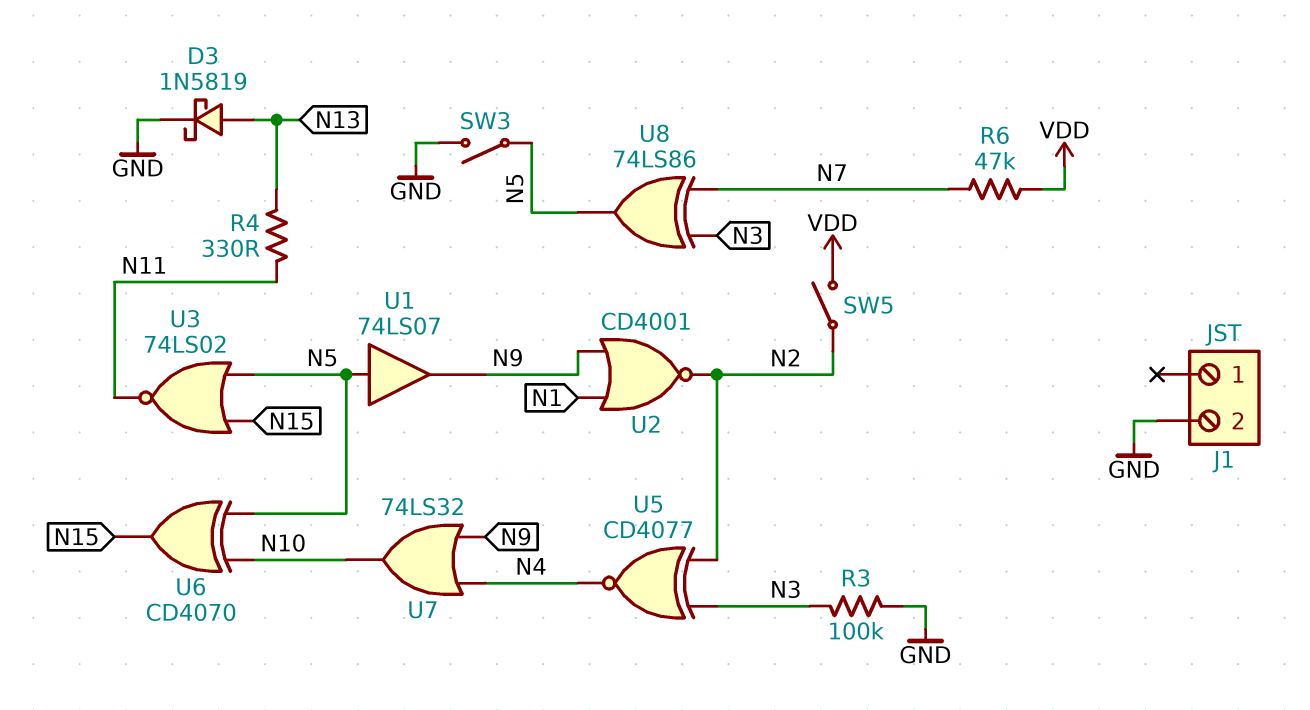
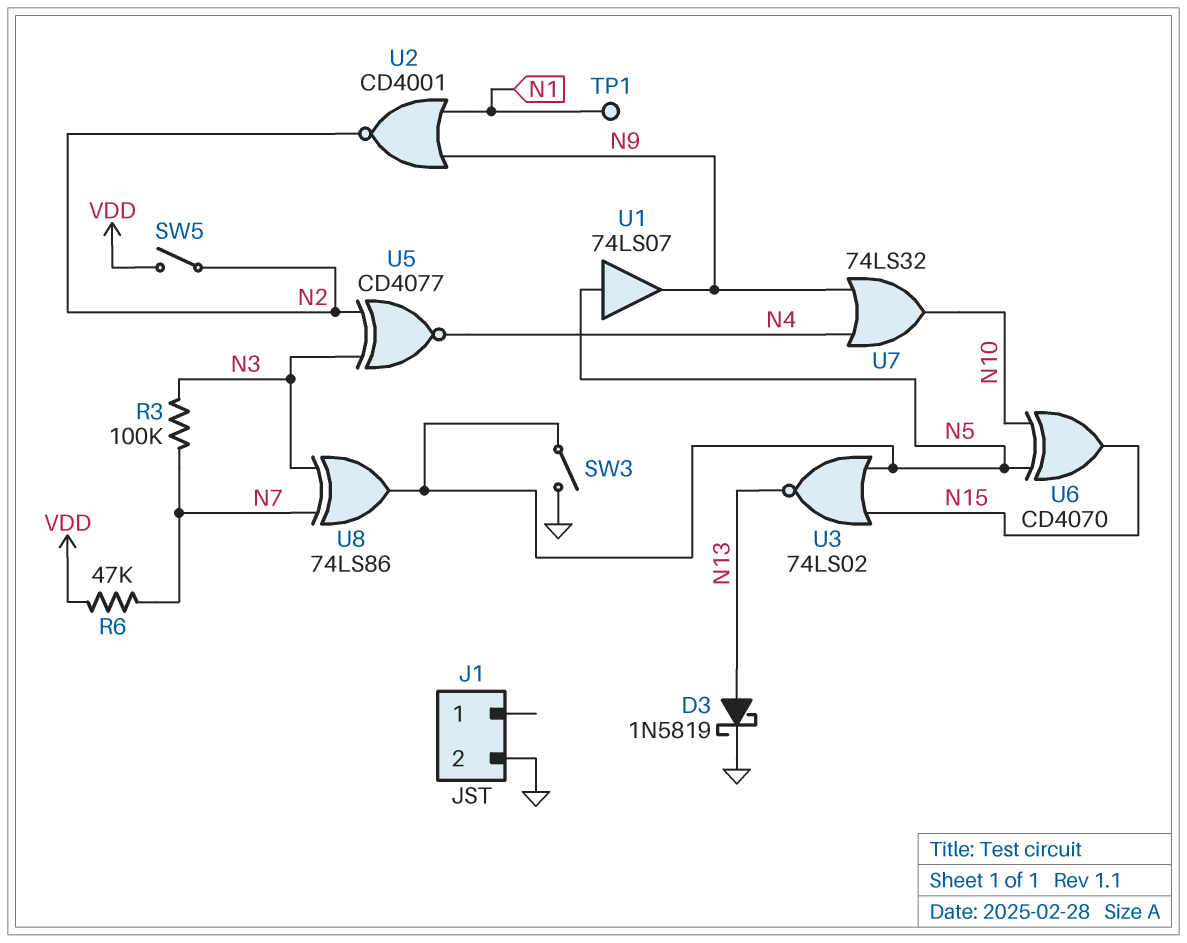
R3: 100k (GND, N3) -> 100k (N3, N7)
R4: 330 (N11, N13) -> none
TP1: none -> test point (N1)
U3: NOR 74LS02 (in N5, in N15, out N11) -> NOR 74LS02 (in N5, in N15, out N13)

